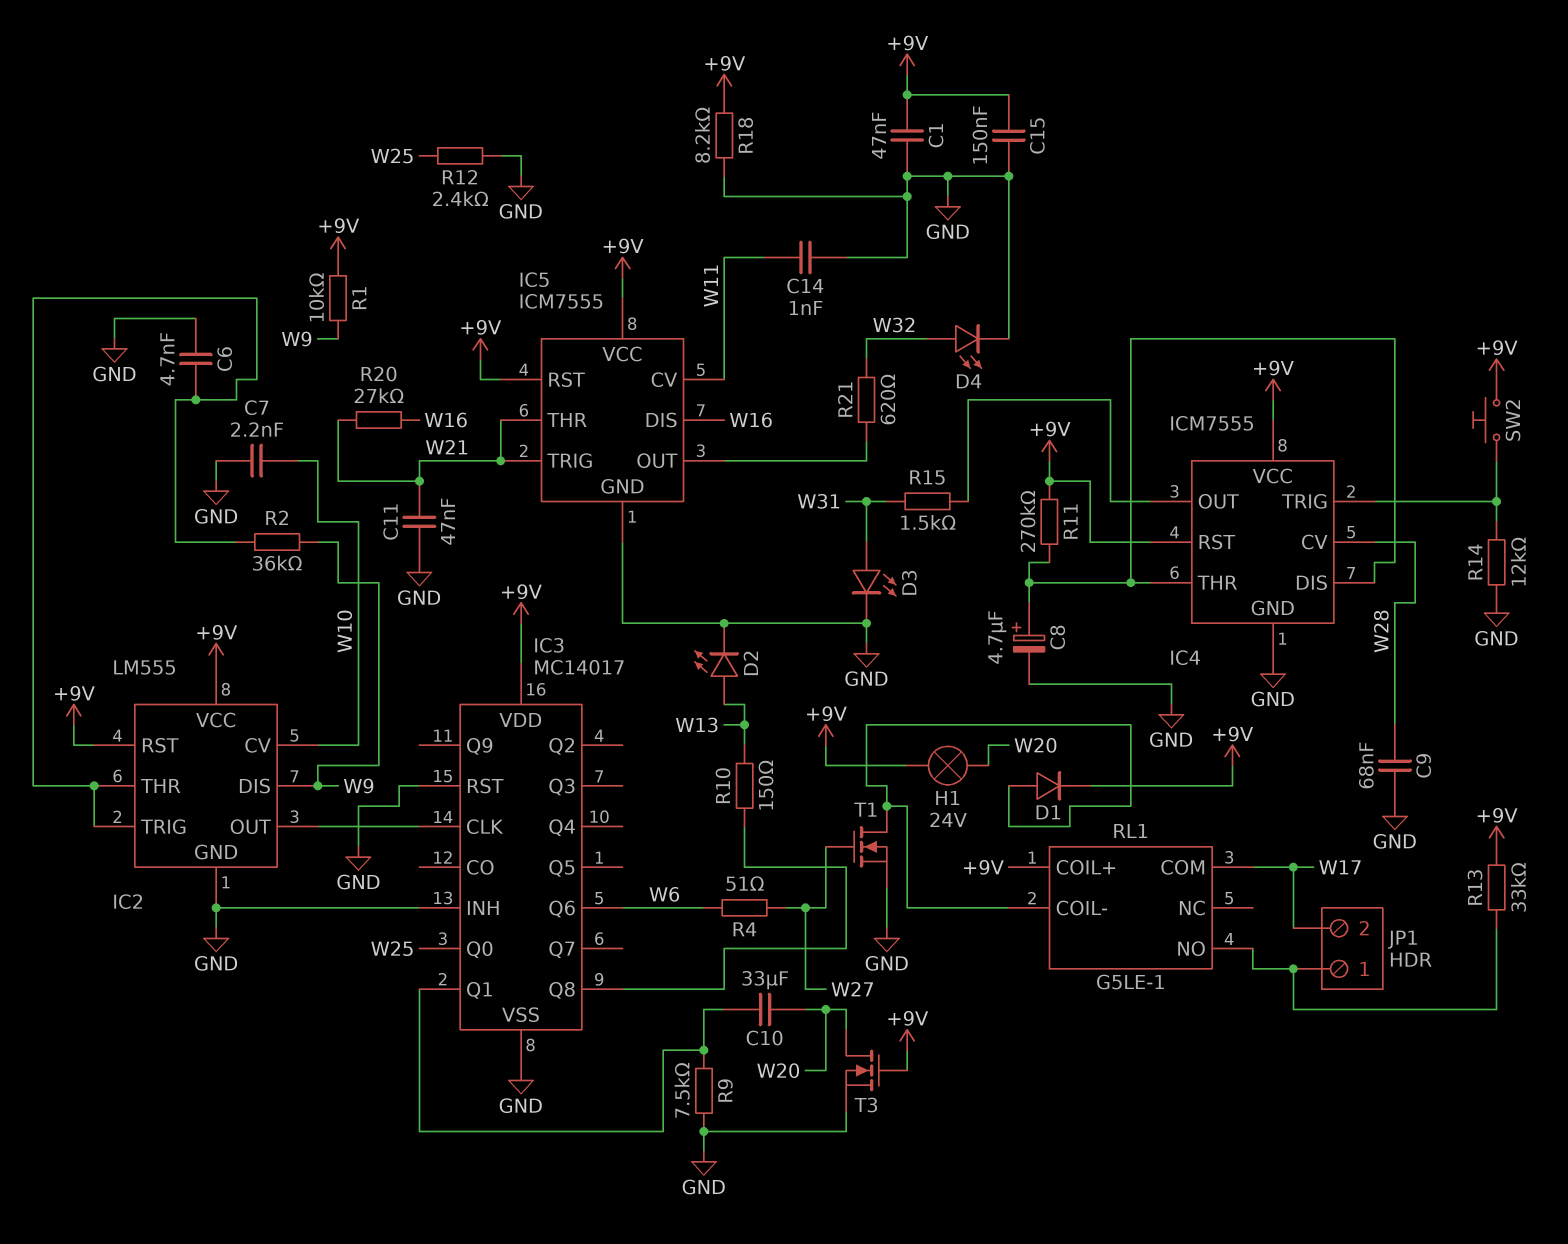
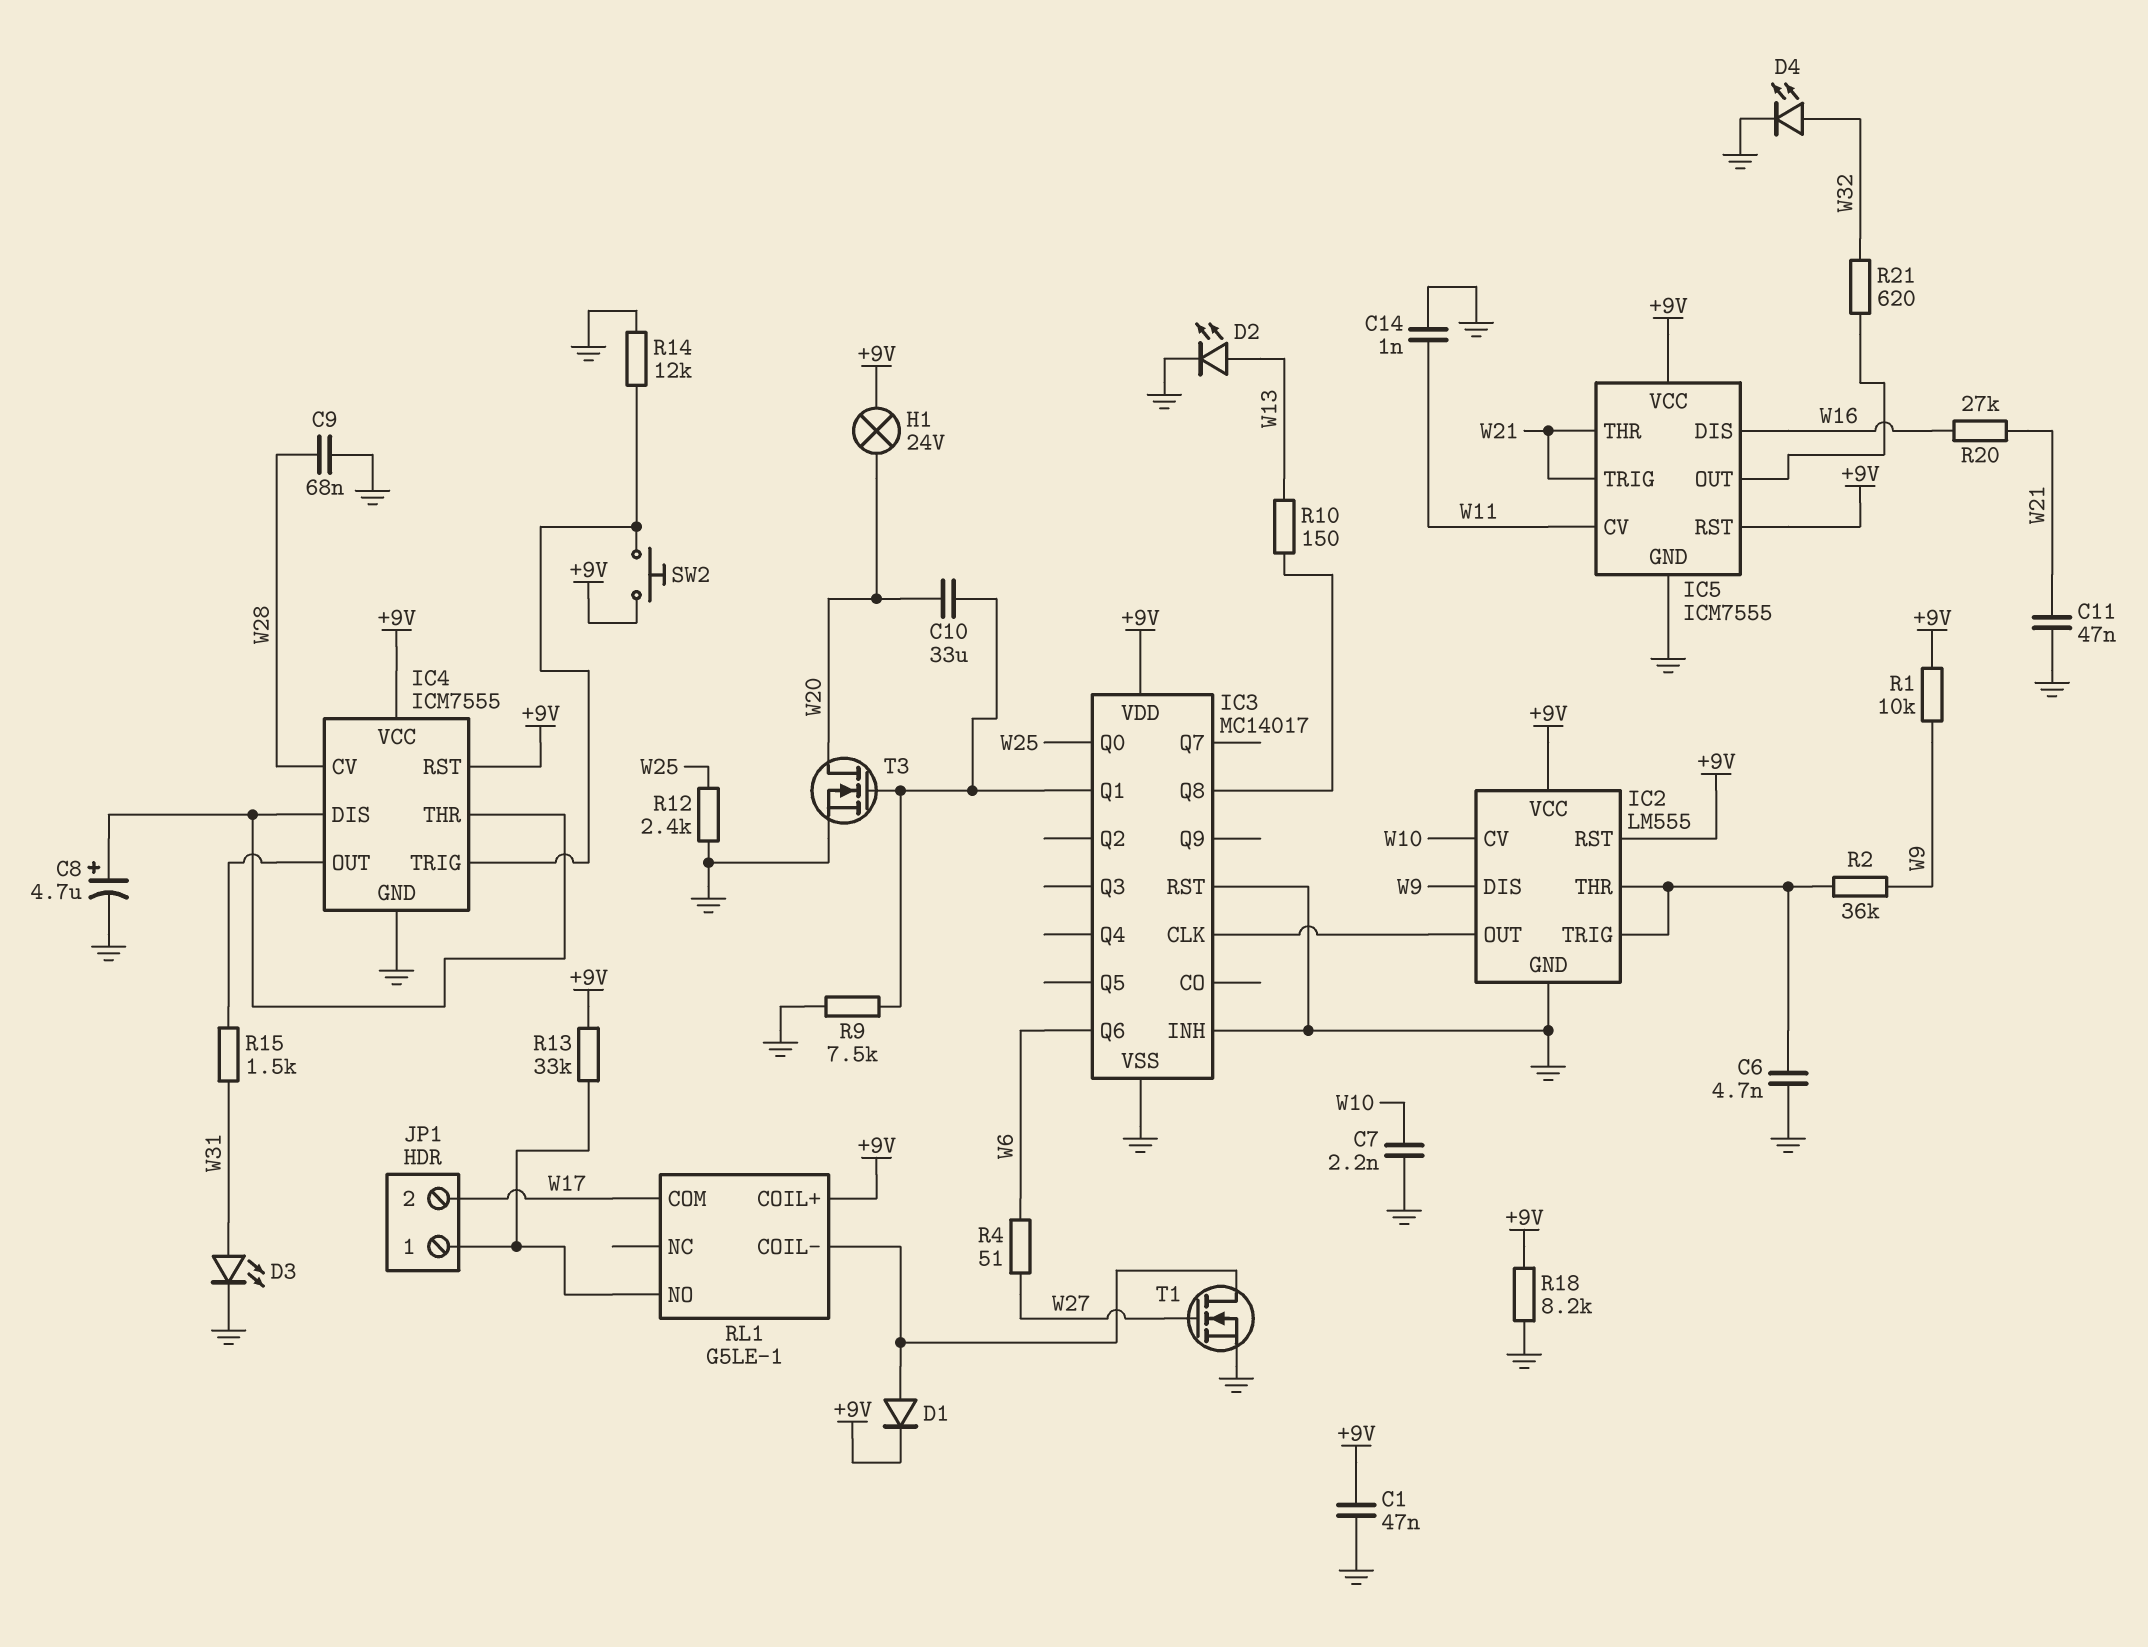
C15: 150nF (+9V, GND) -> none
R11: 270k (+9V, IC4/DIS) -> none
T3: NMOS (G +9V, D W20, S GND) -> NMOS (G IC3/Q1, D W20, S GND)

